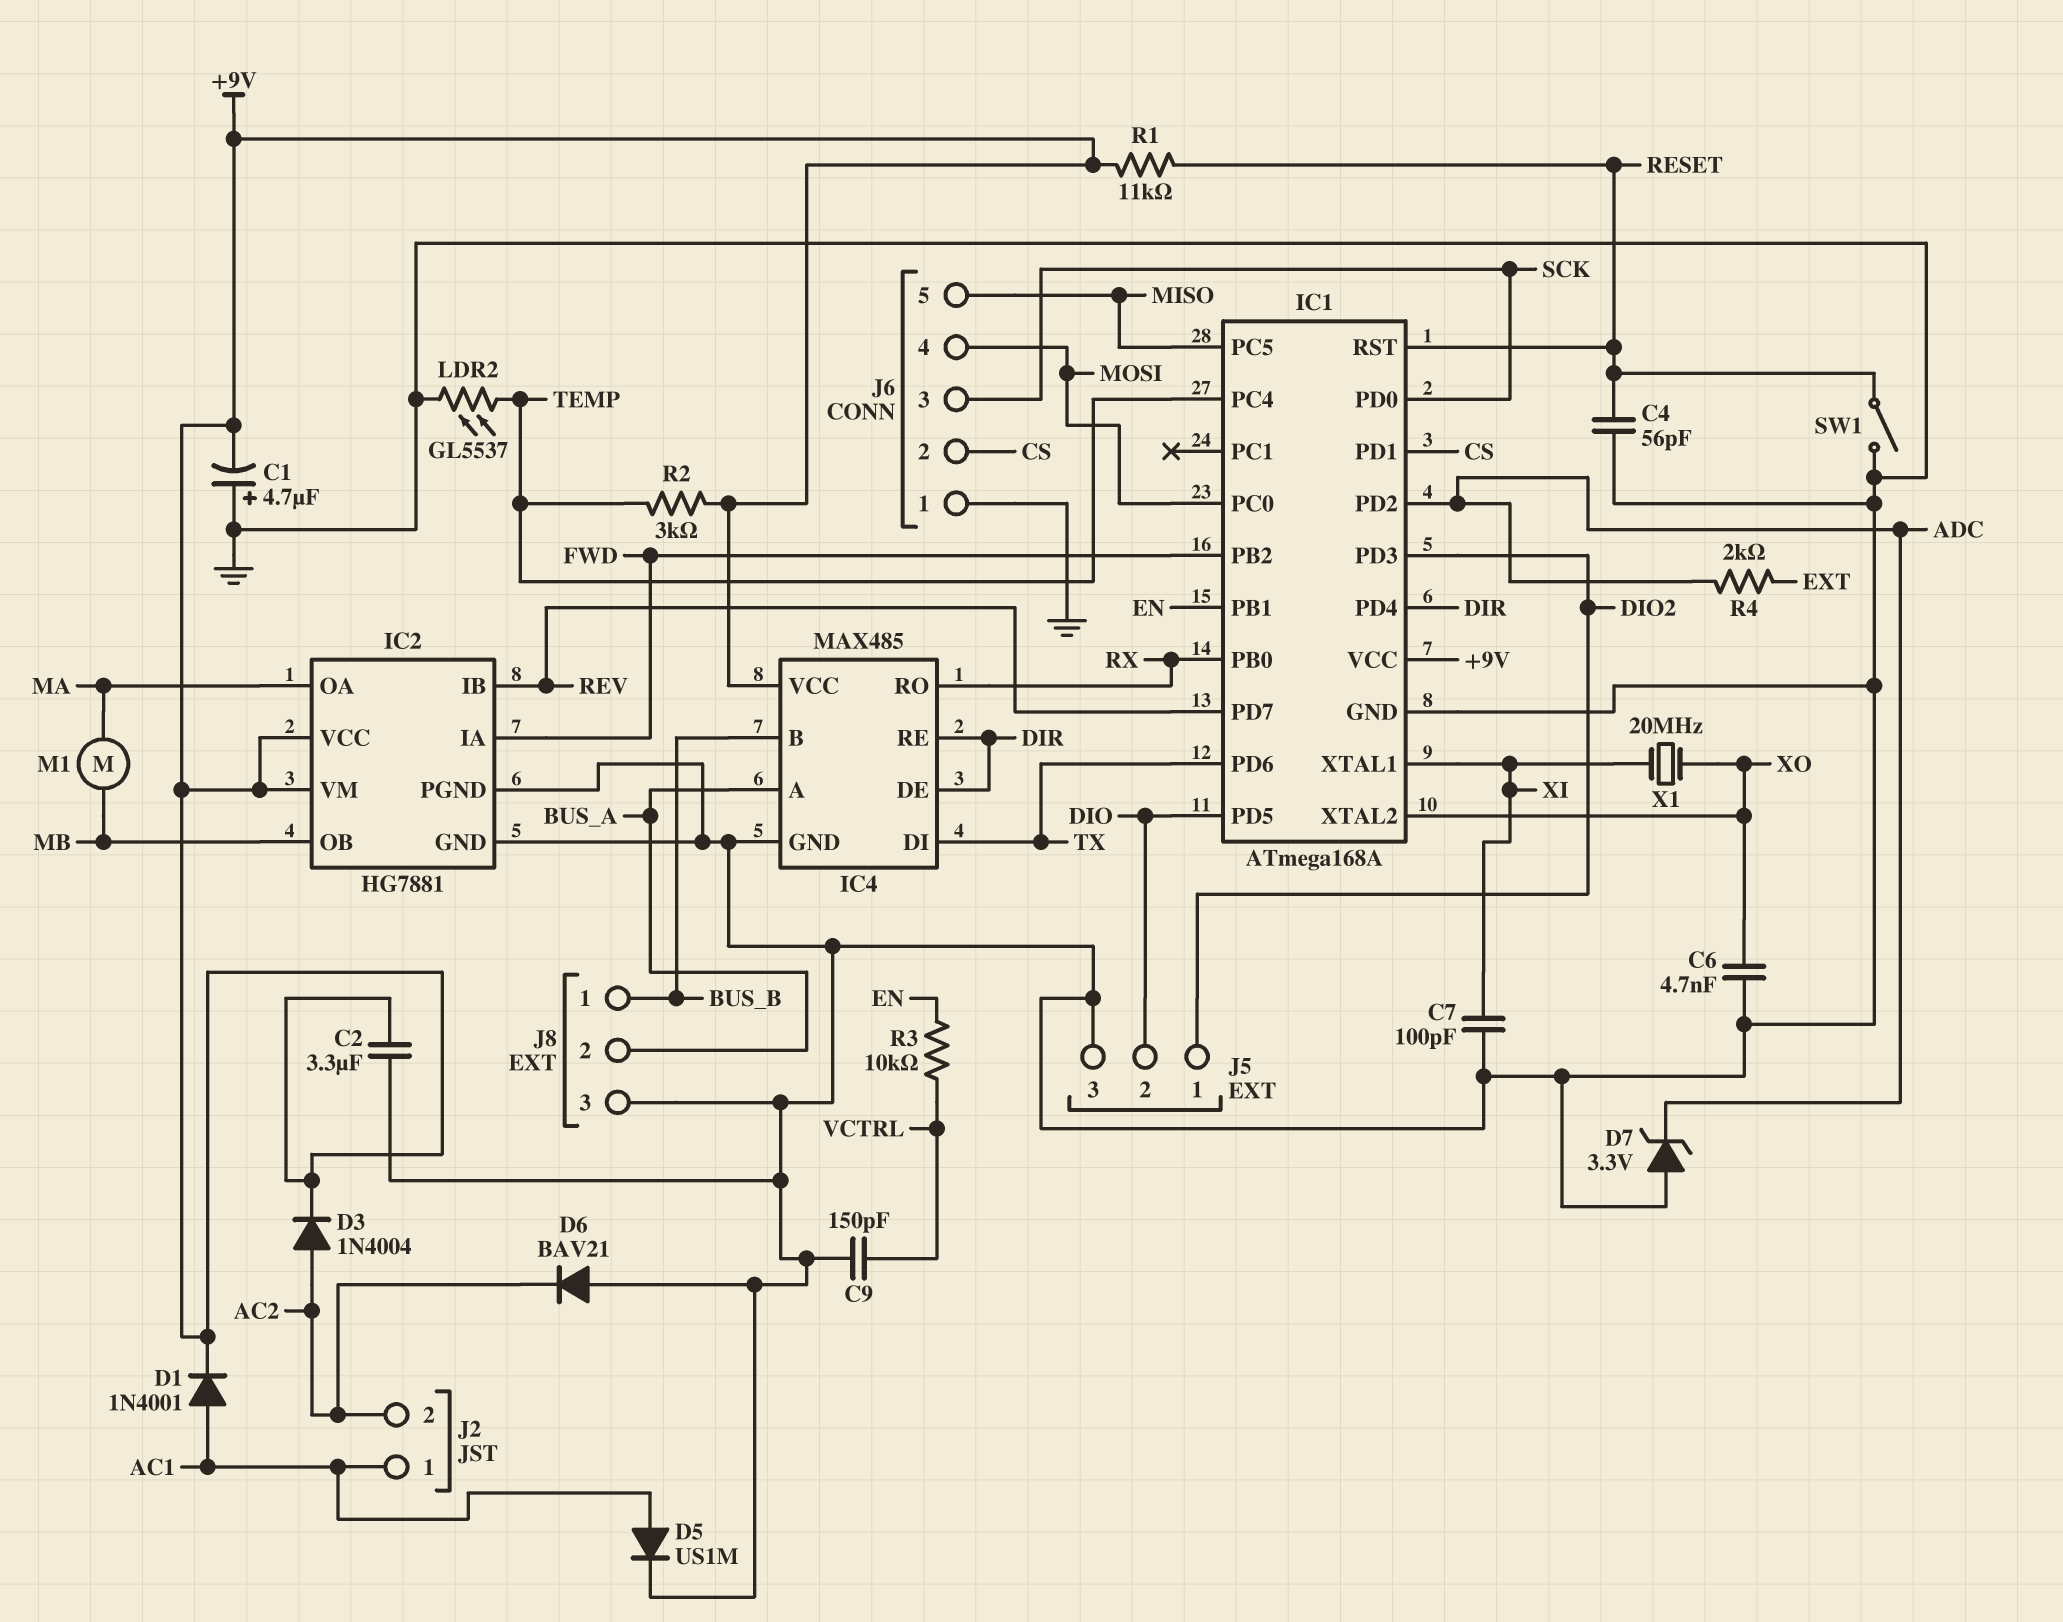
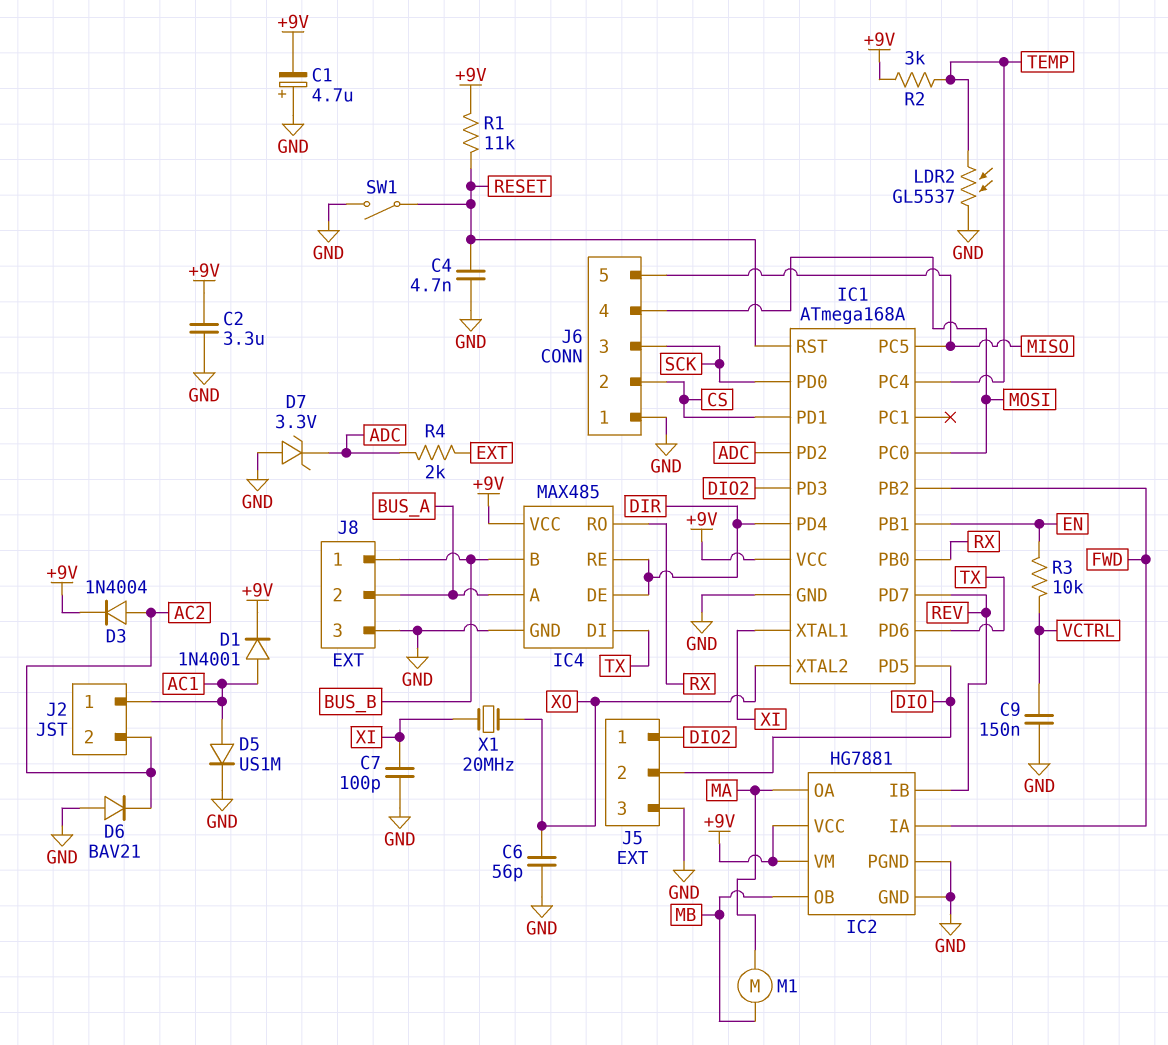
C4: 56pF (GND, RESET) -> 4.7nF (GND, RESET)
C6: 4.7nF (GND, XO) -> 56pF (GND, XO)
C9: 150pF (GND, VCTRL) -> 150nF (GND, VCTRL)

